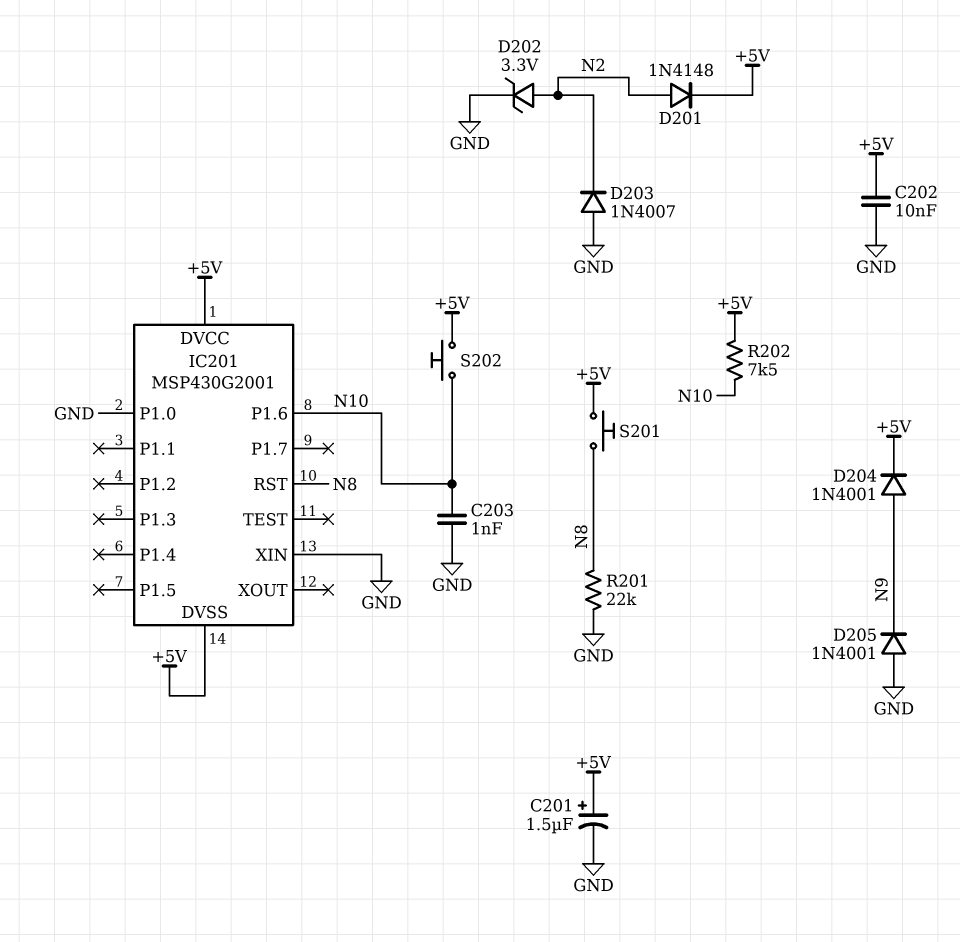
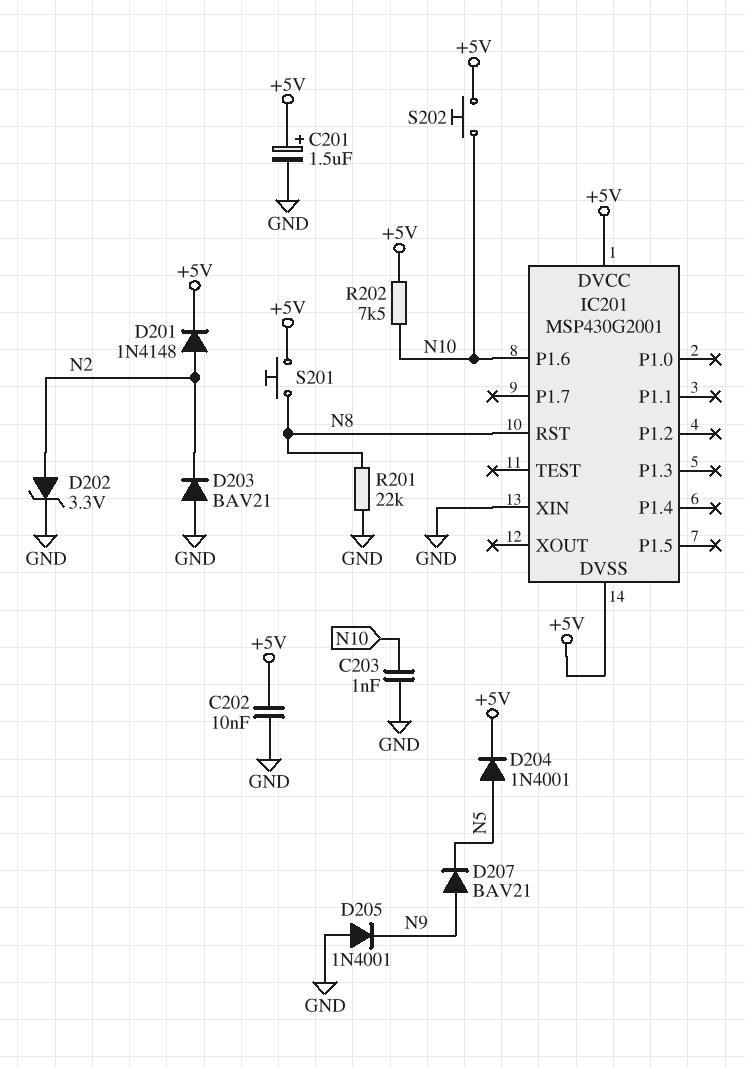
D203: diode 1N4007 (A GND, K N2) -> diode BAV21 (A GND, K N2)
D204: diode 1N4001 (A N9, K +5V) -> diode 1N4001 (A N5, K +5V)
D207: none -> diode BAV21 (A N9, K N5)
IC201 pin P1.0: GND -> none

